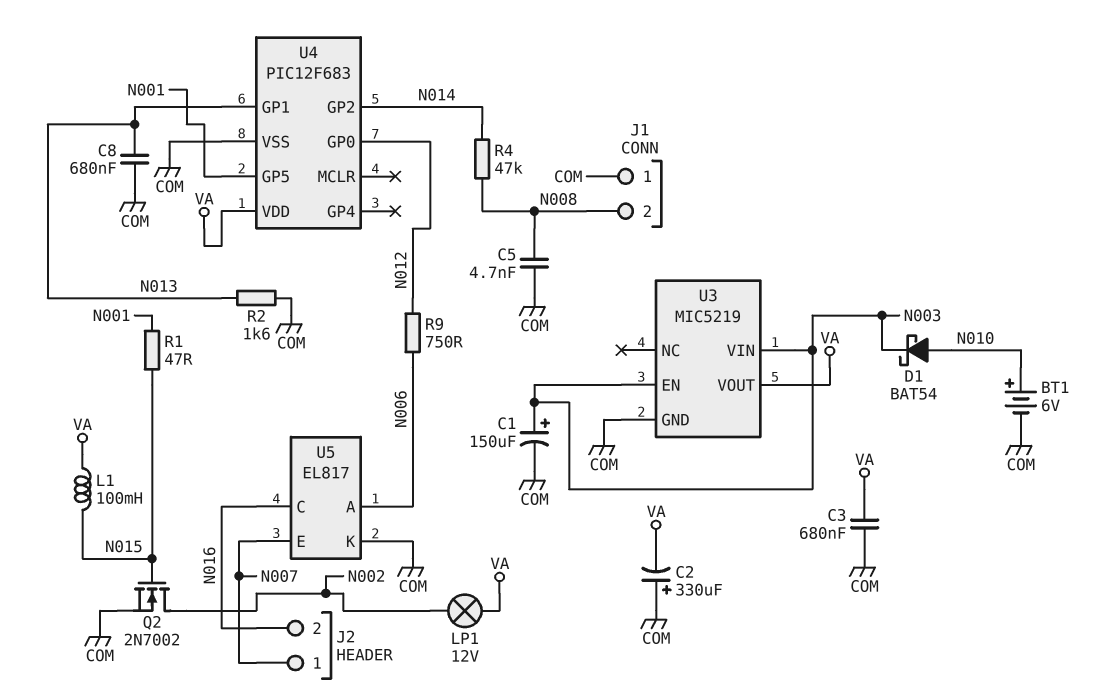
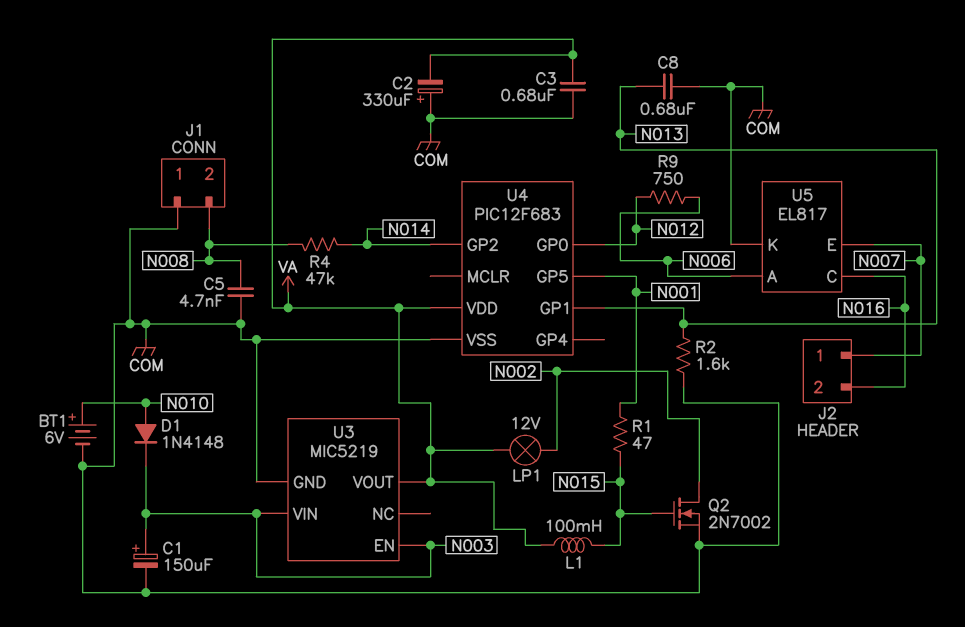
D1: schottky BAT54 (A N010, K N003) -> diode 1N4148 (A N010, K N003)

